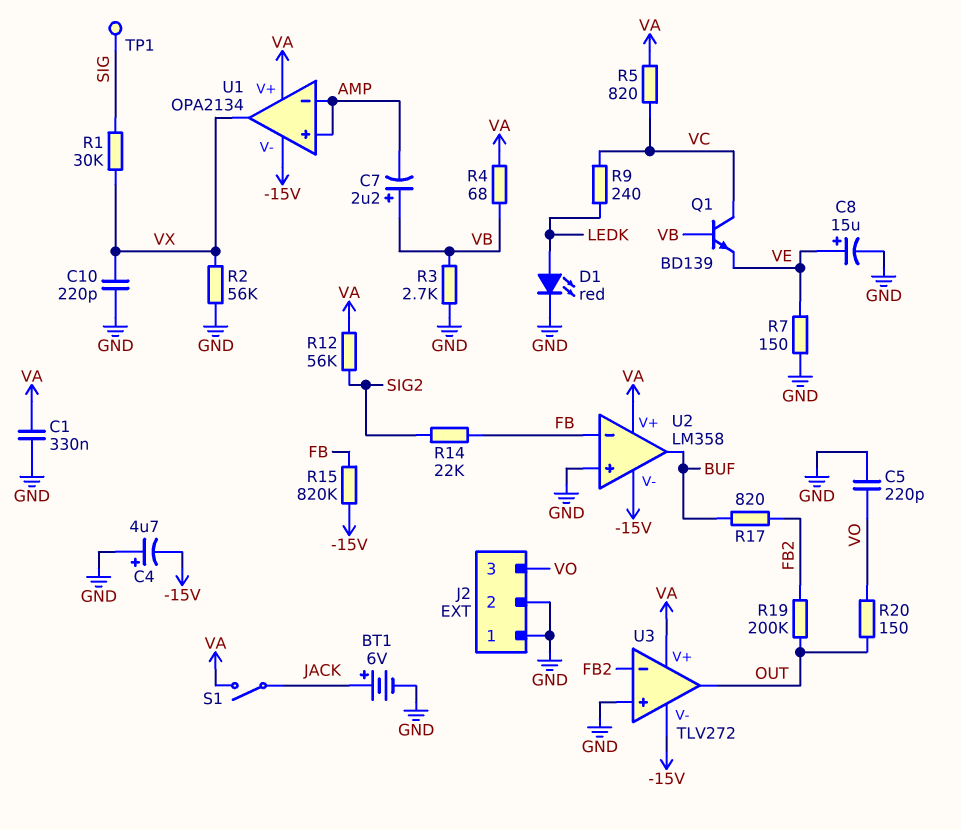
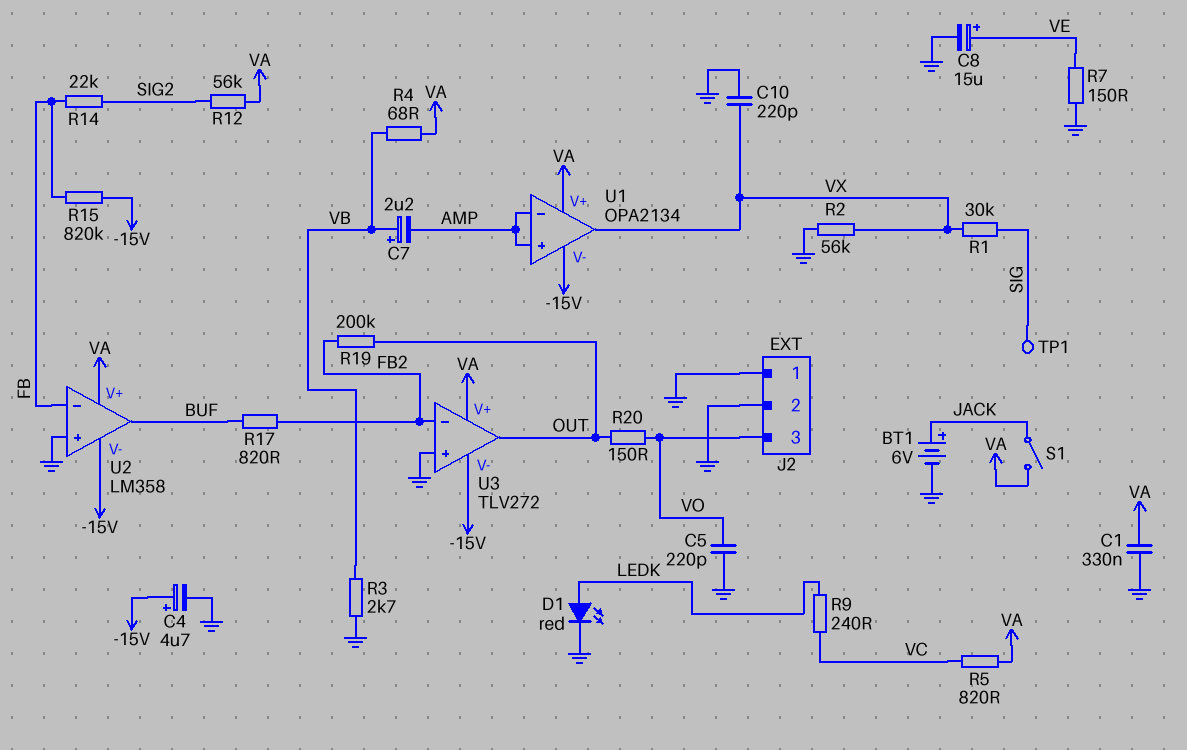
C4: 4.7uF (plus GND, minus -15V) -> 4.7uF (plus -15V, minus GND)
Q1: NPN BD139 (B VB, C VC, E VE) -> none

